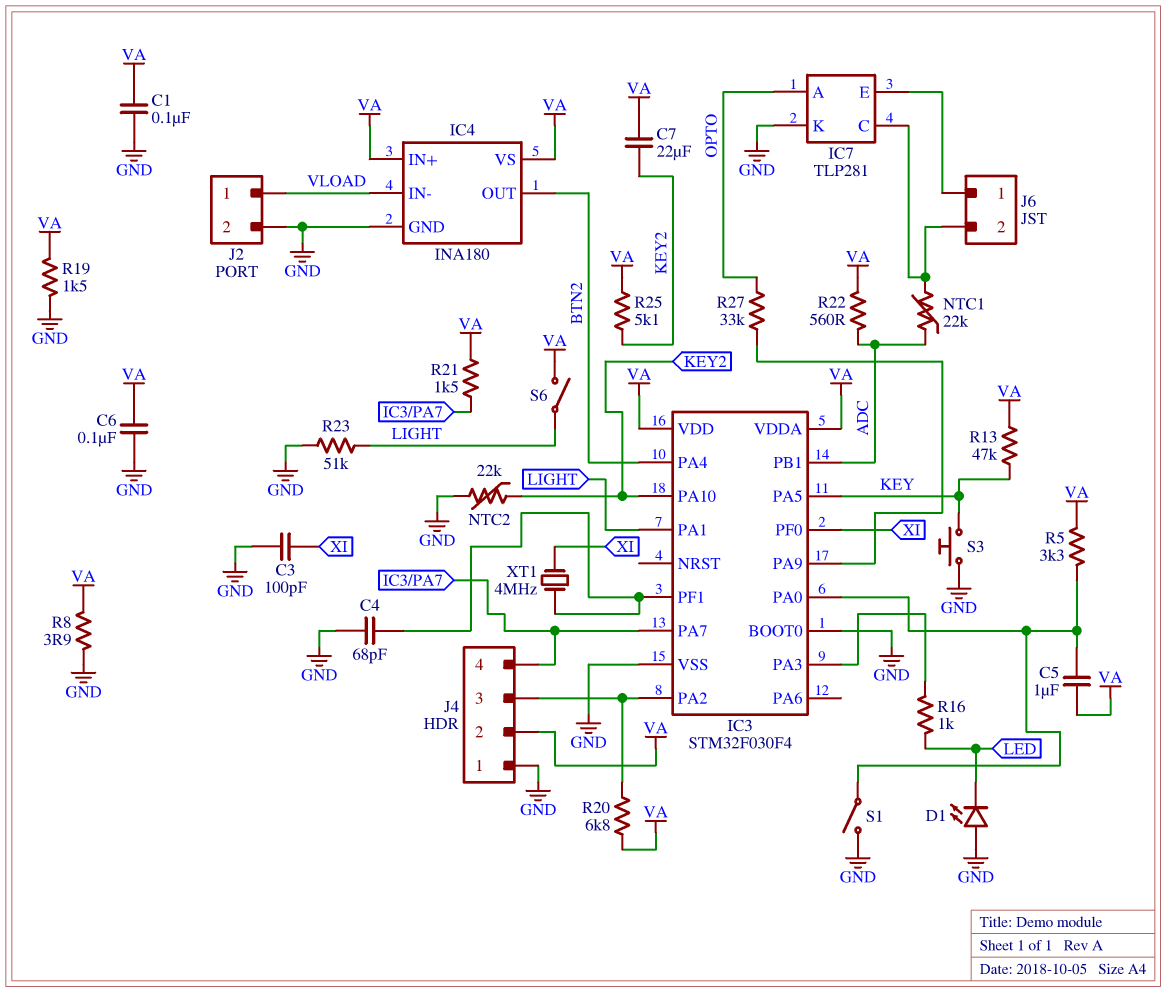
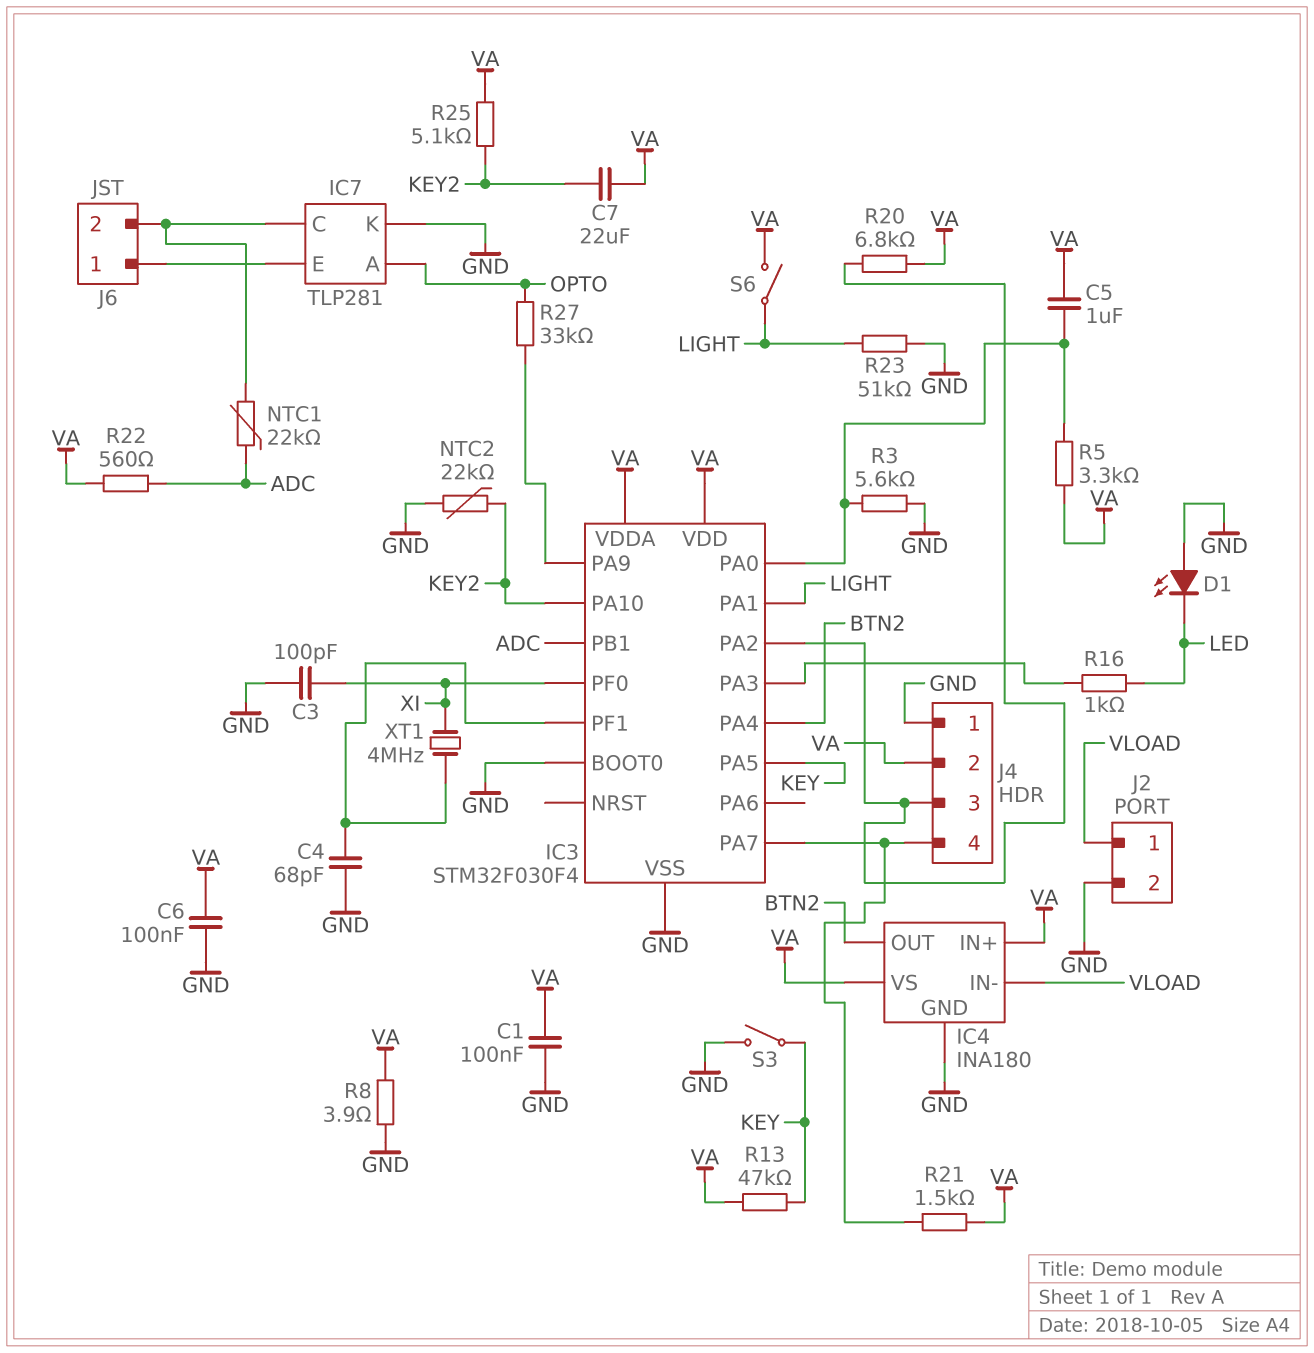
R3: none -> 5.6k (GND, IC3/PA0)
R19: 1.5k (GND, VA) -> none
S1: switch (GND, IC3/PA0) -> none
S3: button (GND, KEY) -> switch (GND, KEY)

